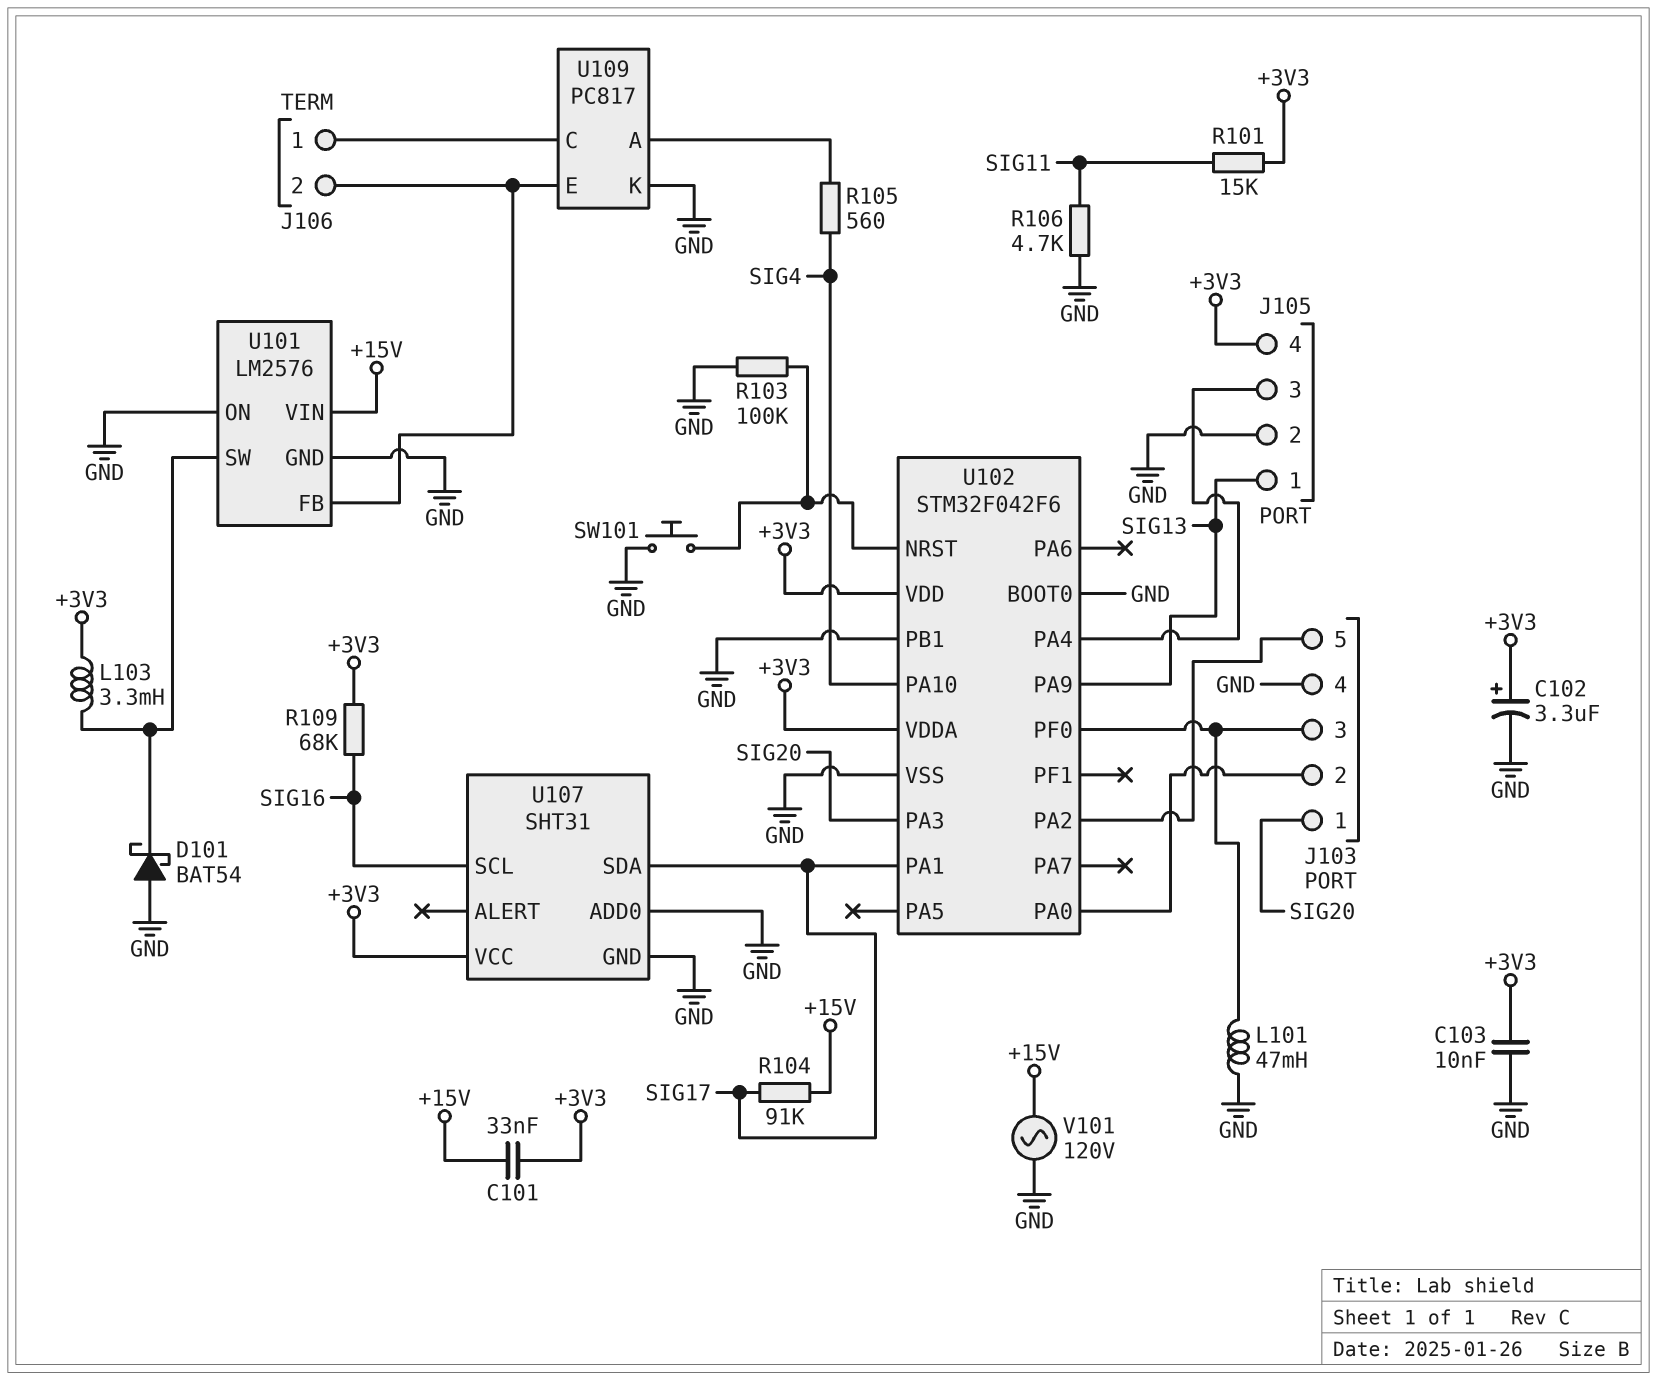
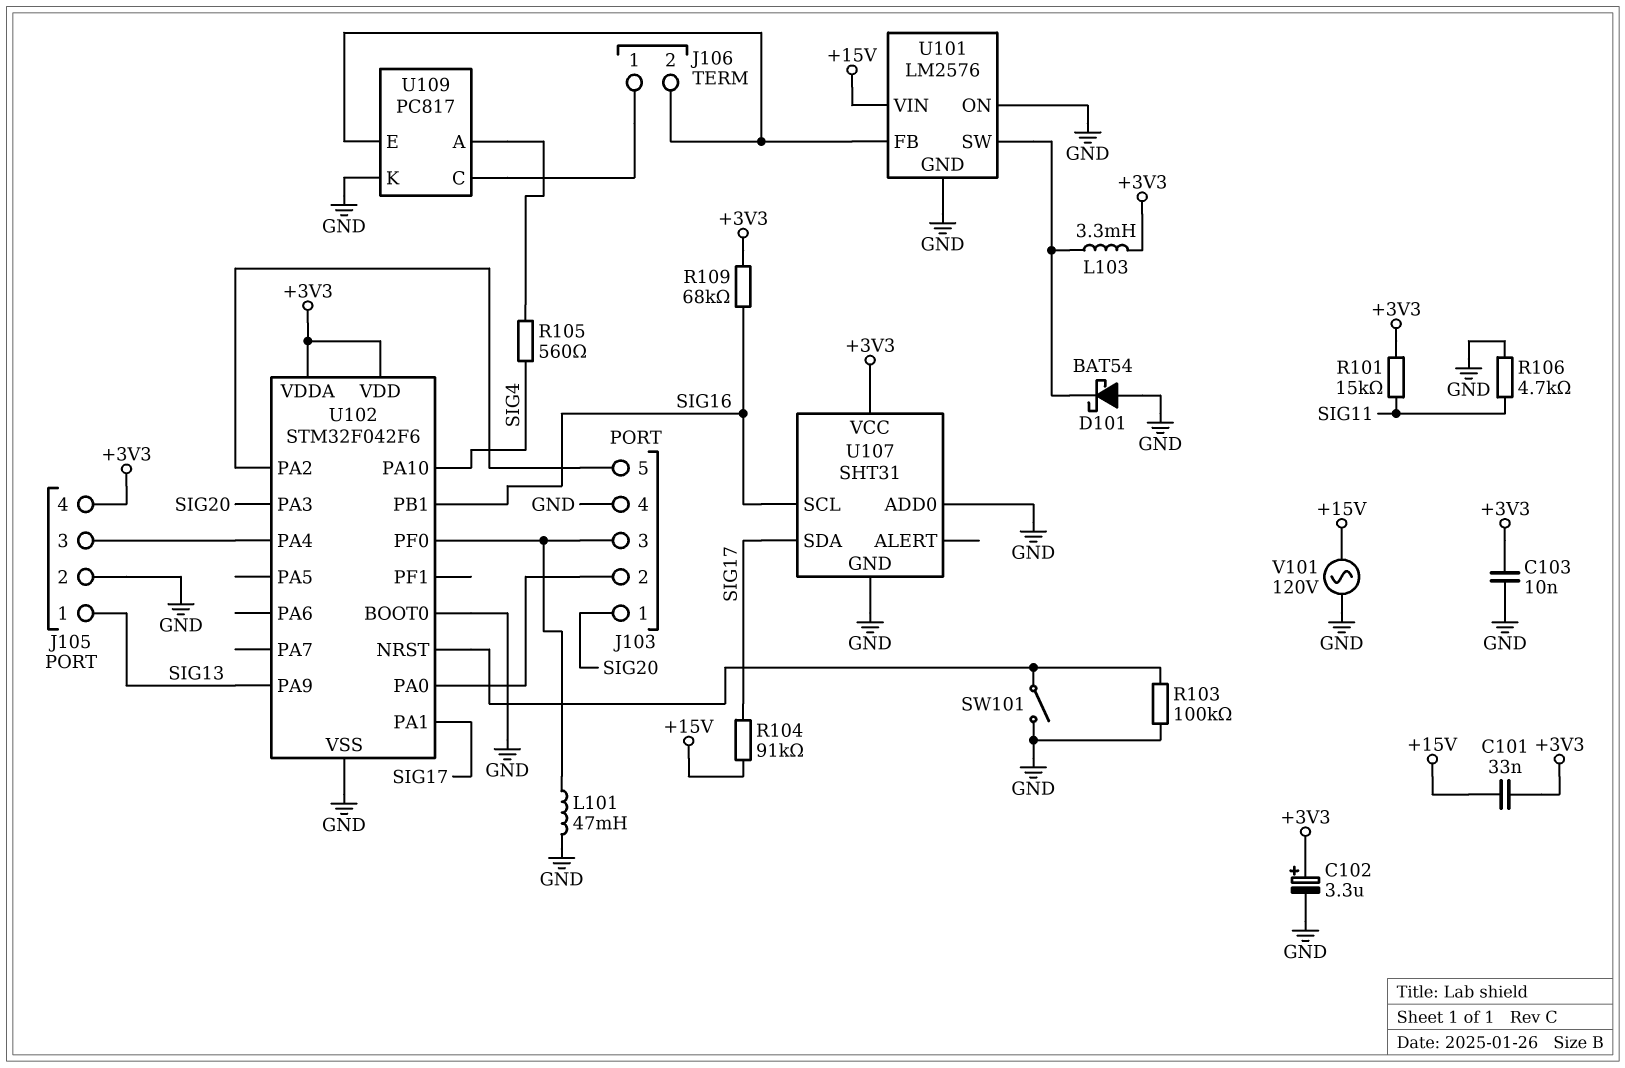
SW101: button (GND, U102/NRST) -> switch (GND, U102/NRST)
U102 pin PB1: GND -> SIG16

